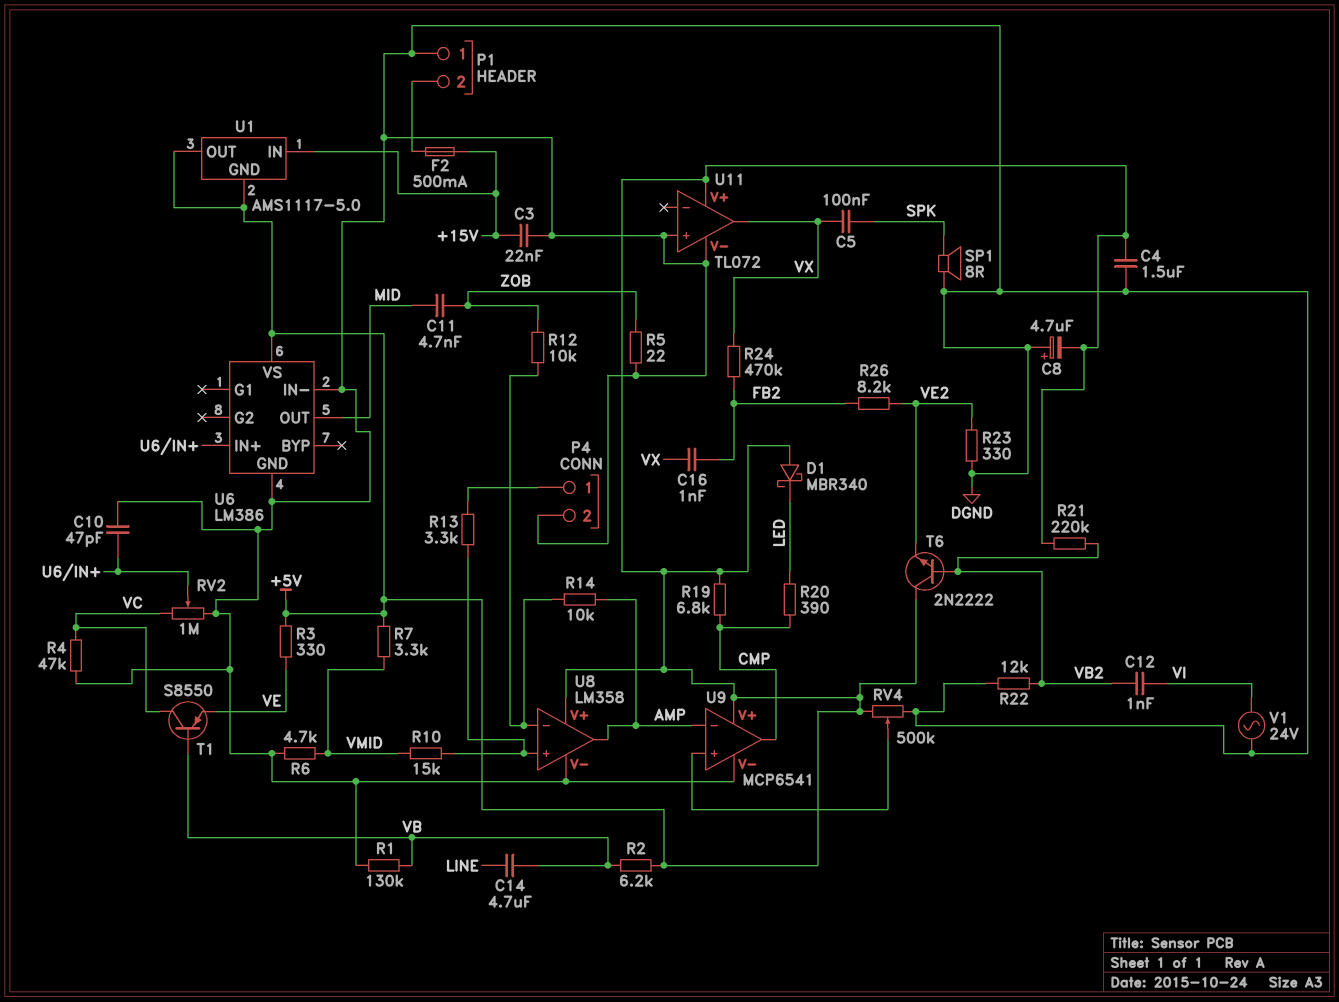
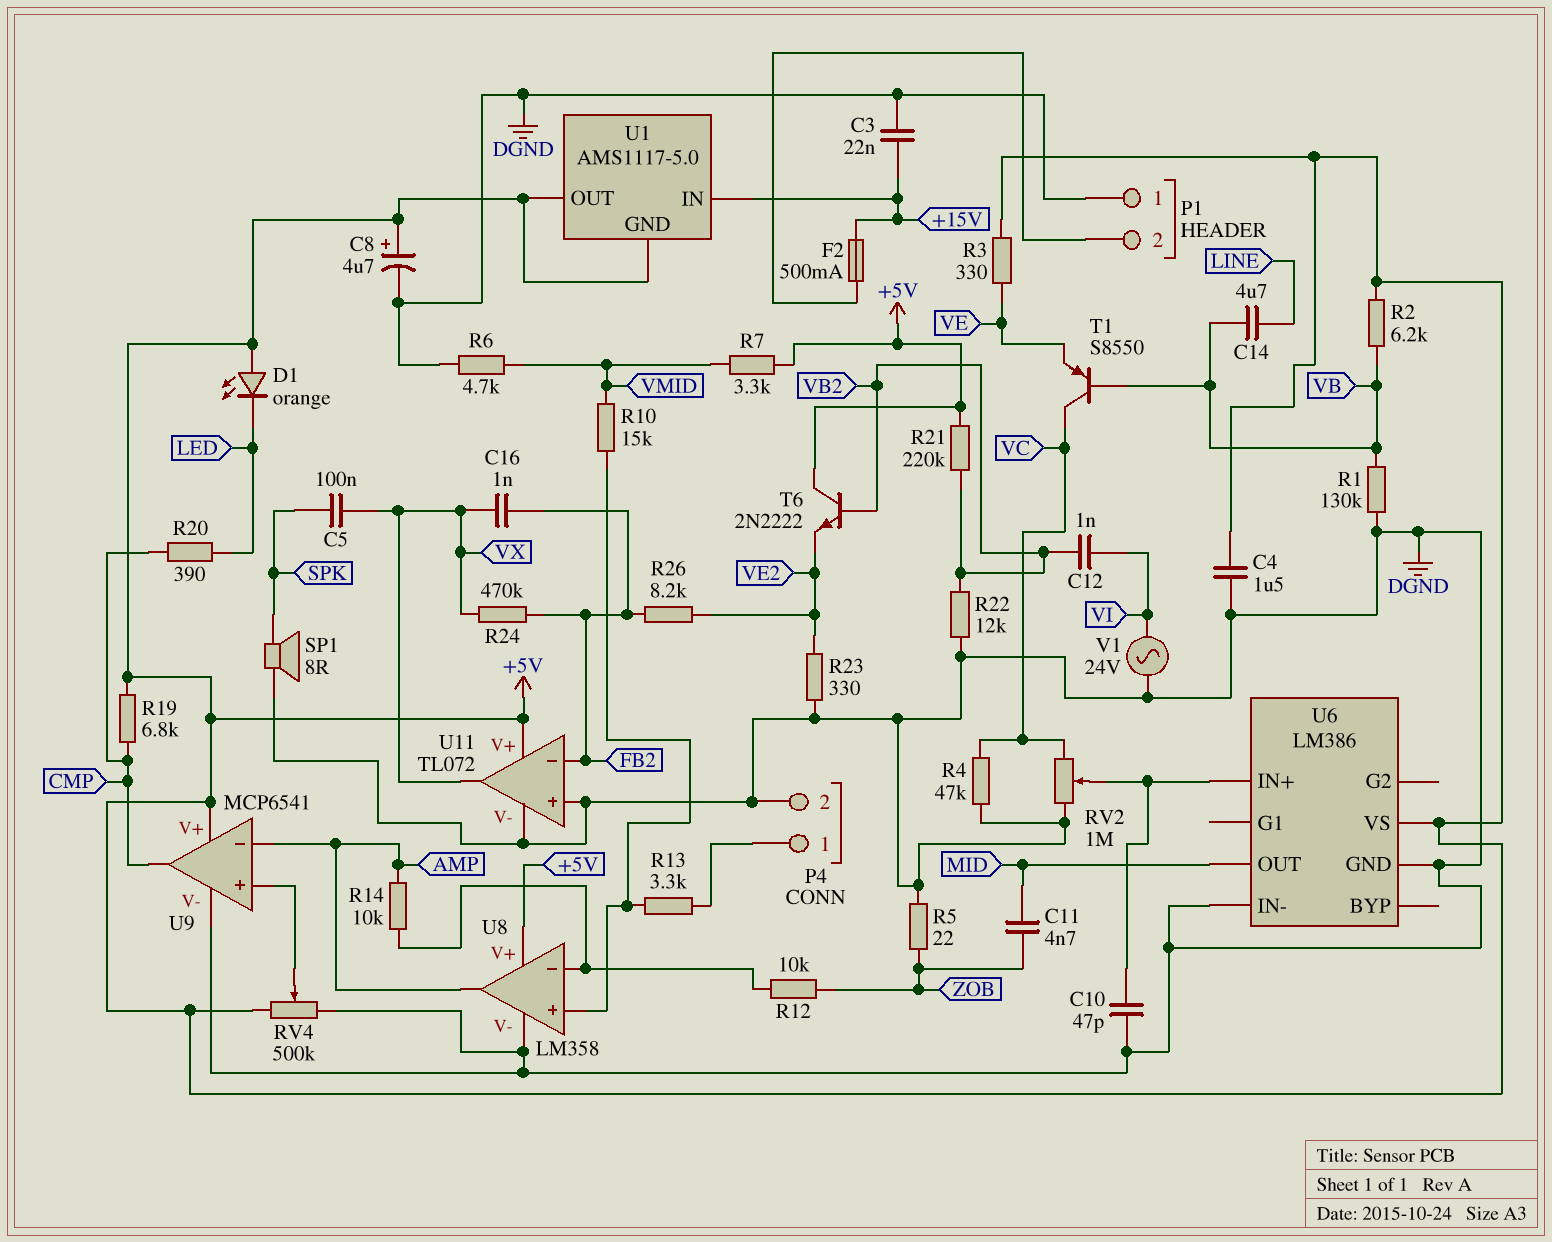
C8: 4.7uF (plus DGND, minus +5V) -> 4.7uF (plus +5V, minus DGND)
D1: schottky MBR340 (A +5V, K LED) -> LED orange (A +5V, K LED)
U11 pin in-: none -> FB2

